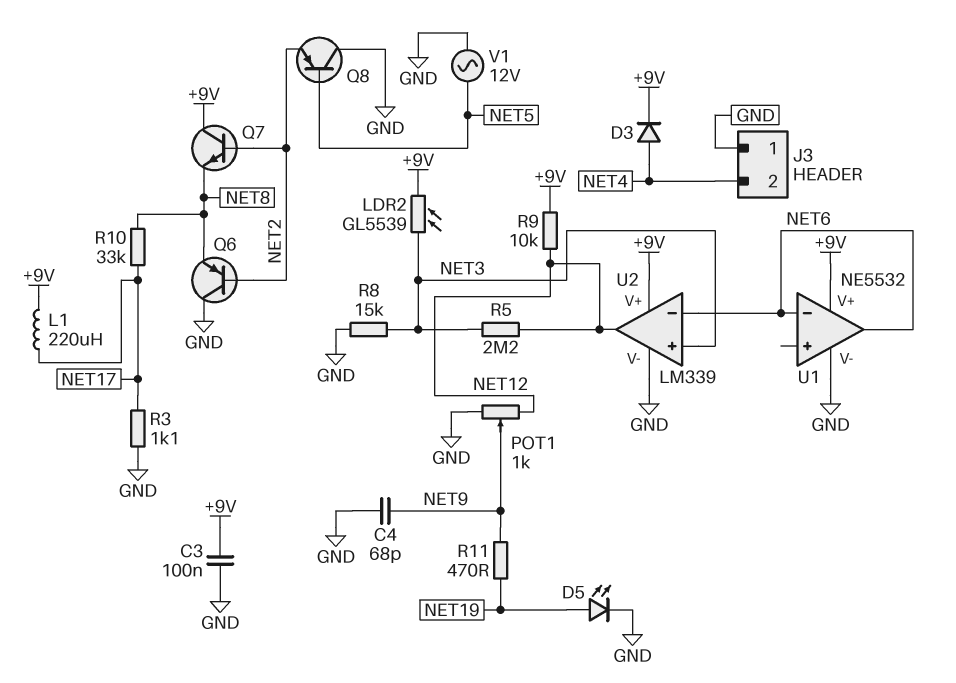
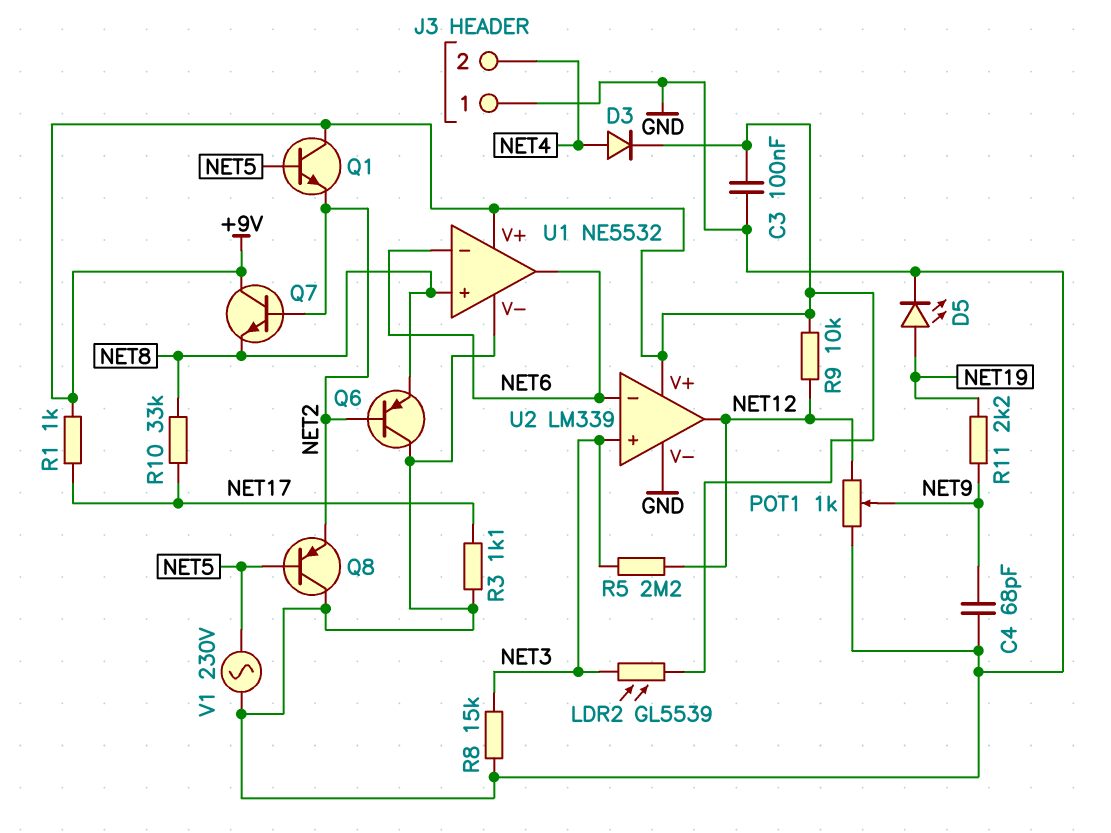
L1: 220uH (+9V, NET17) -> none
Q1: none -> NPN (B NET5, C +9V, E NET2)
R1: none -> 1k (+9V, NET17)
R11: 470 (NET9, NET19) -> 2.2k (NET9, NET19)
U1 pin in+: none -> NET8
V1: AC 12V (GND, NET5) -> AC 230V (GND, NET5)

